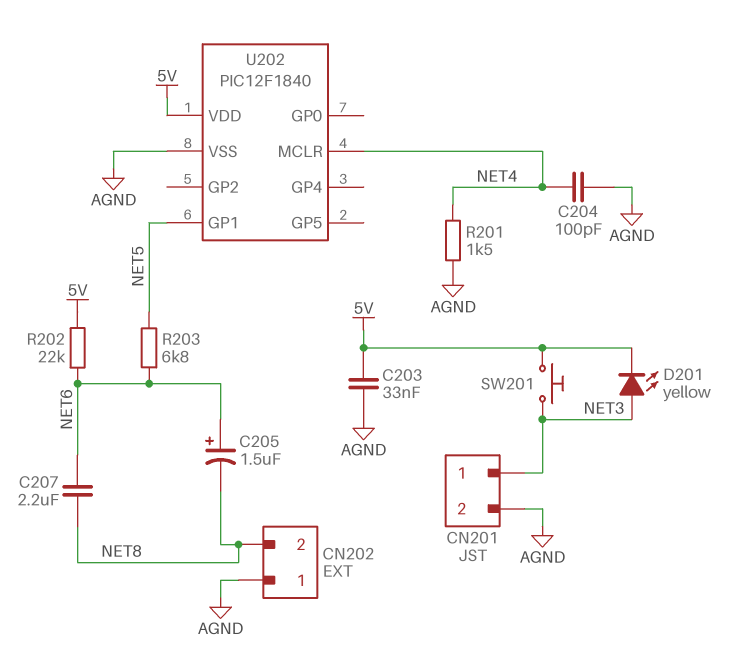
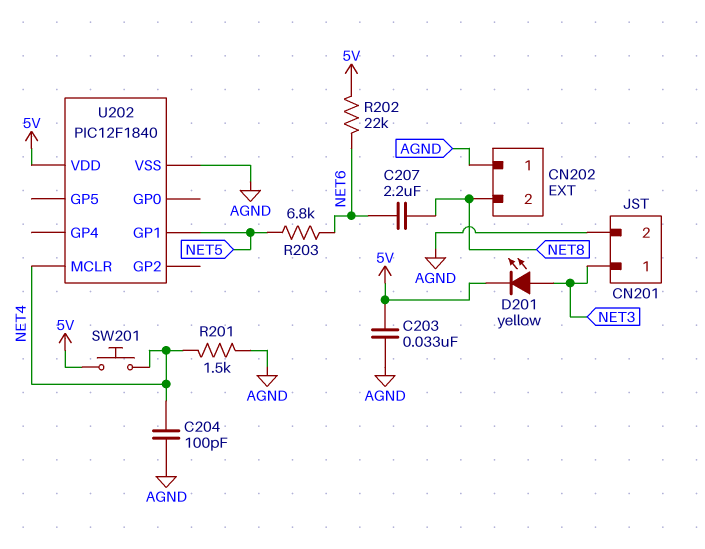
C205: 1.5uF (plus NET6, minus NET8) -> none
SW201: button (5V, NET3) -> button (5V, NET4)

